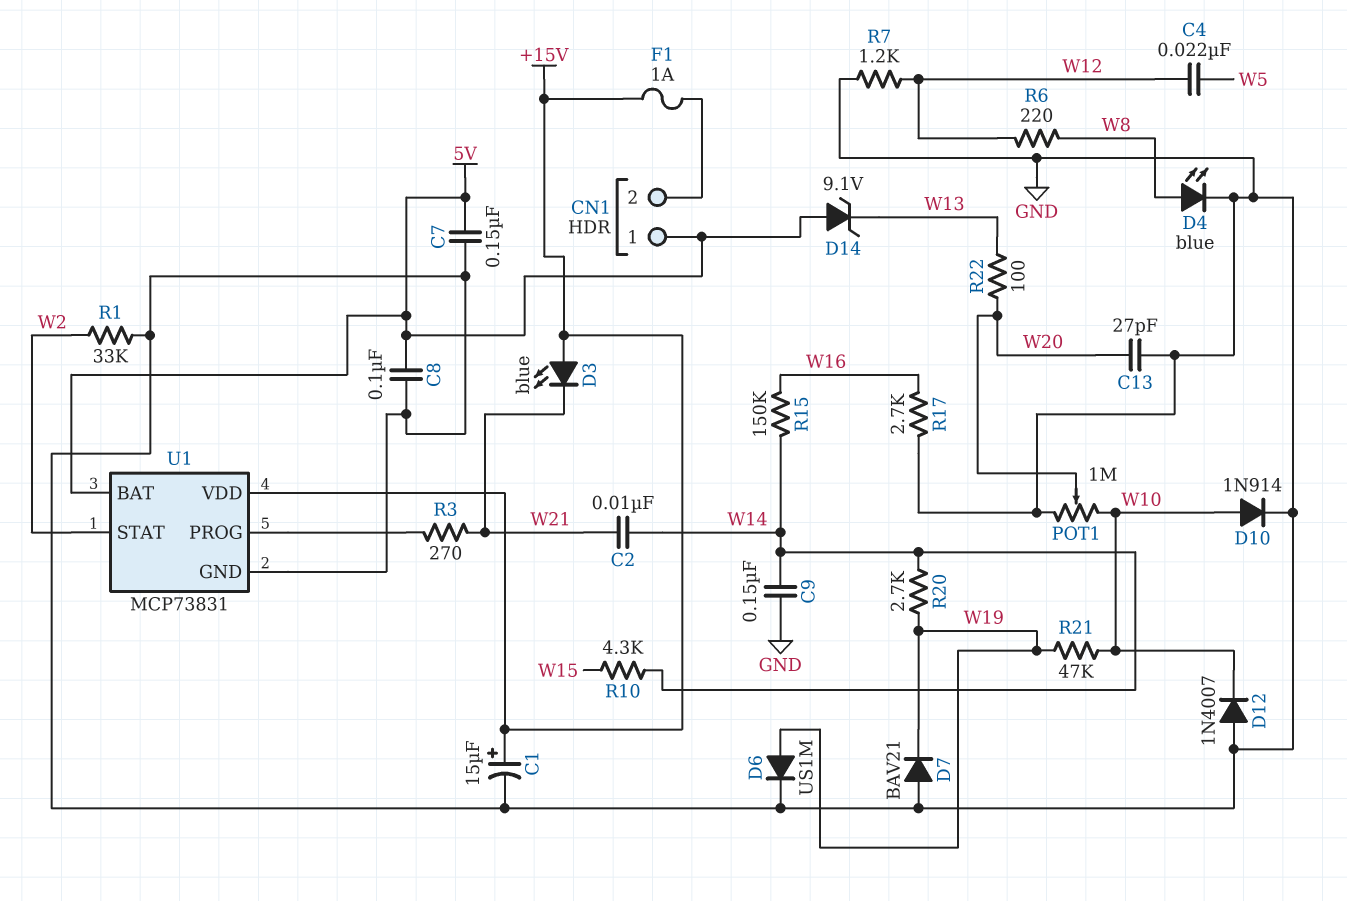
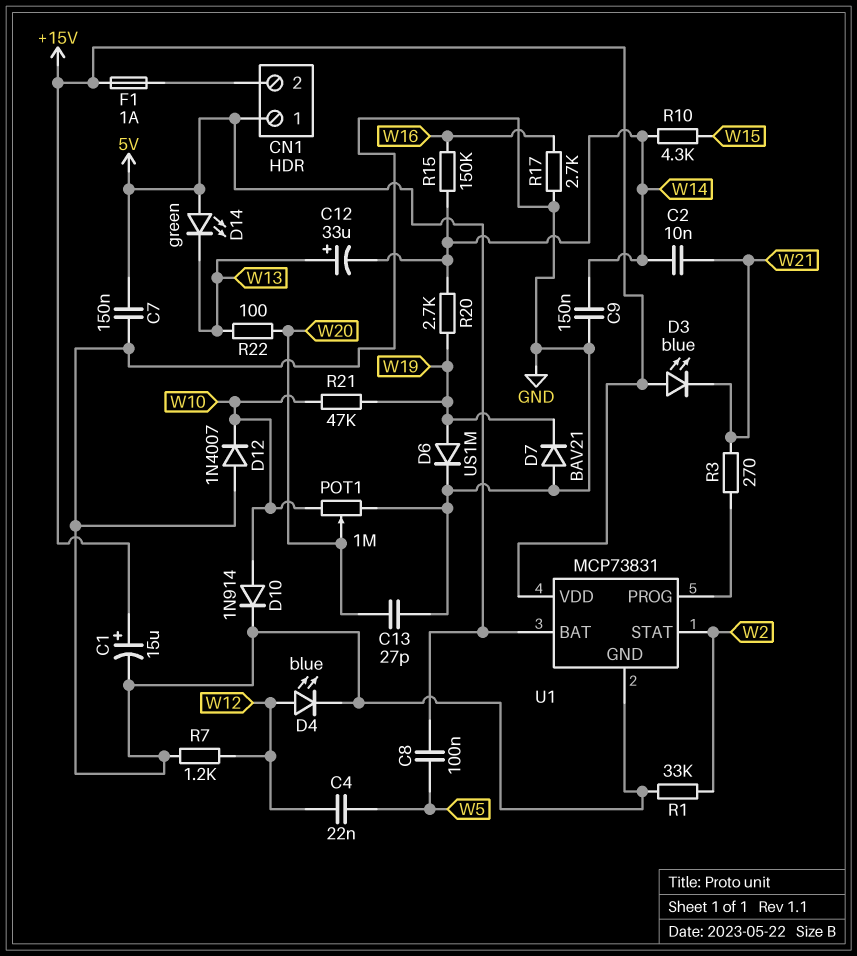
C8: 100nF (5V, GND) -> 100nF (5V, W5)
C12: none -> 33uF (plus W13, minus W14)
D4: LED blue (A W8, K GND) -> LED blue (A W12, K GND)
D14: zener 9.1V (A 5V, K W13) -> LED green (A 5V, K W13)
R6: 220 (W8, W12) -> none

